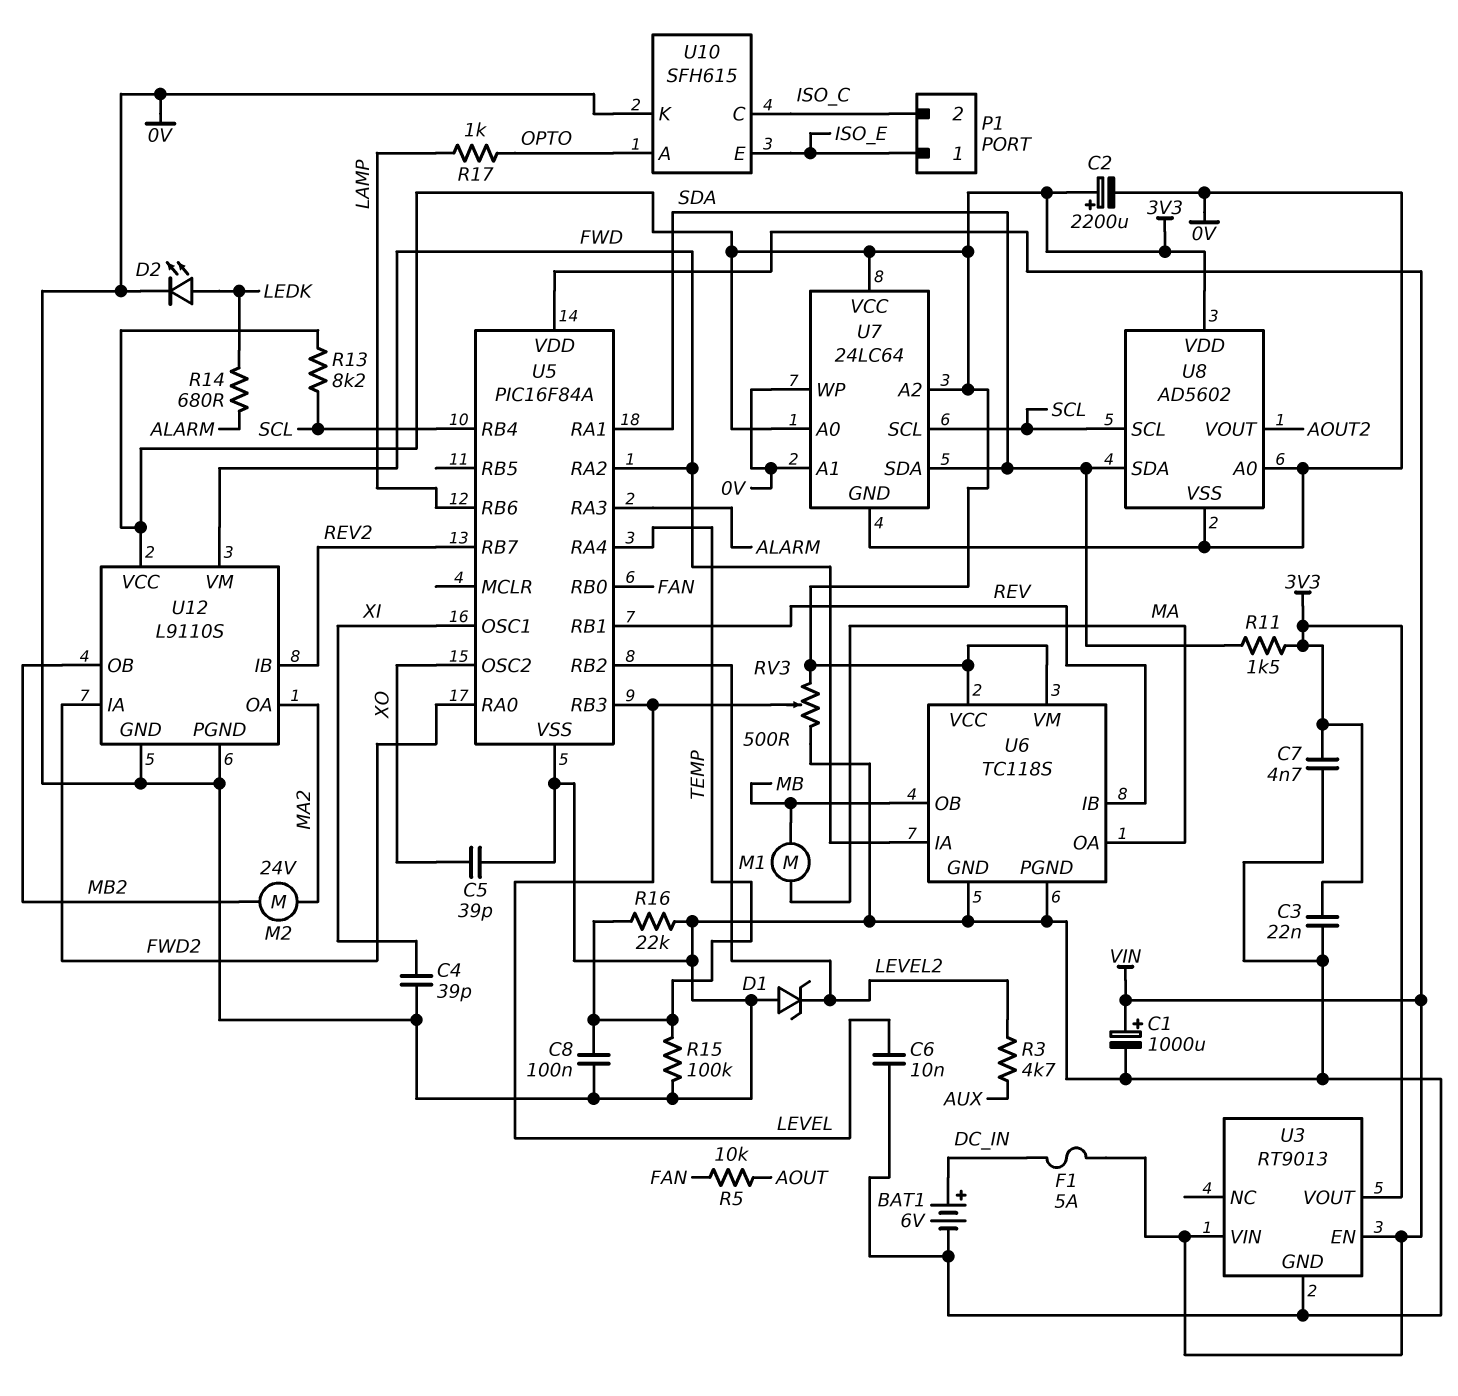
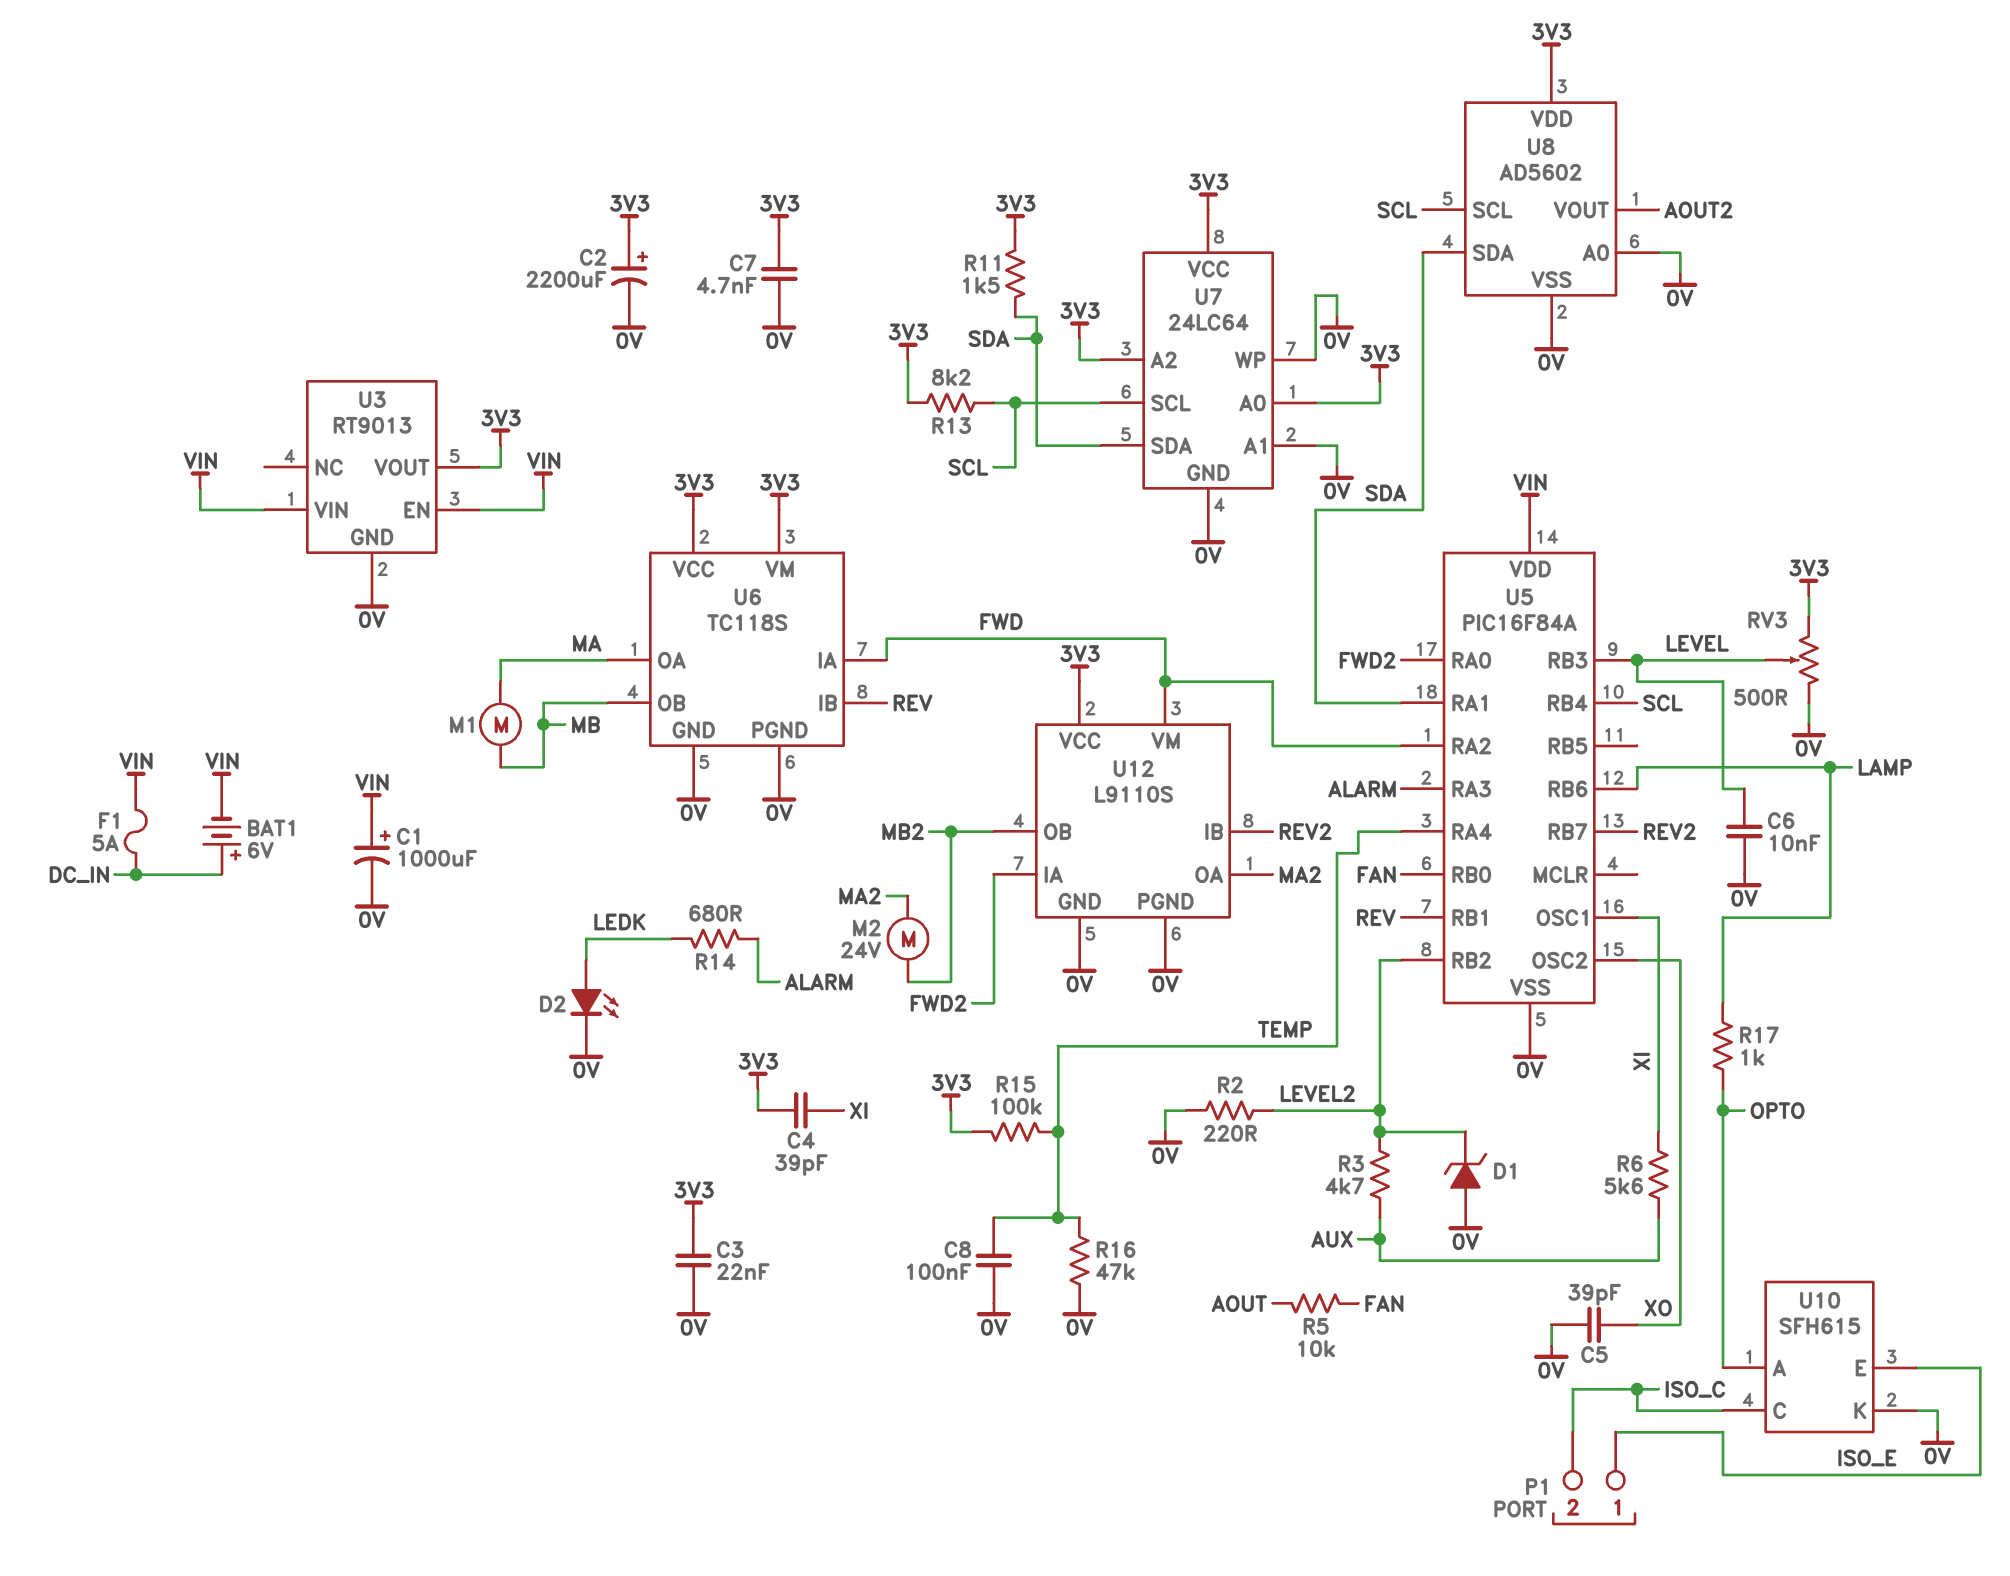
BAT1: 6V (plus DC_IN, minus 0V) -> 6V (plus DC_IN, minus VIN)
C4: 39pF (0V, XI) -> 39pF (3V3, XI)
R2: none -> 220 (0V, LEVEL2)
R6: none -> 5.6k (AUX, XI)
R15: 100k (0V, TEMP) -> 100k (3V3, TEMP)
R16: 22k (0V, TEMP) -> 47k (0V, TEMP)

